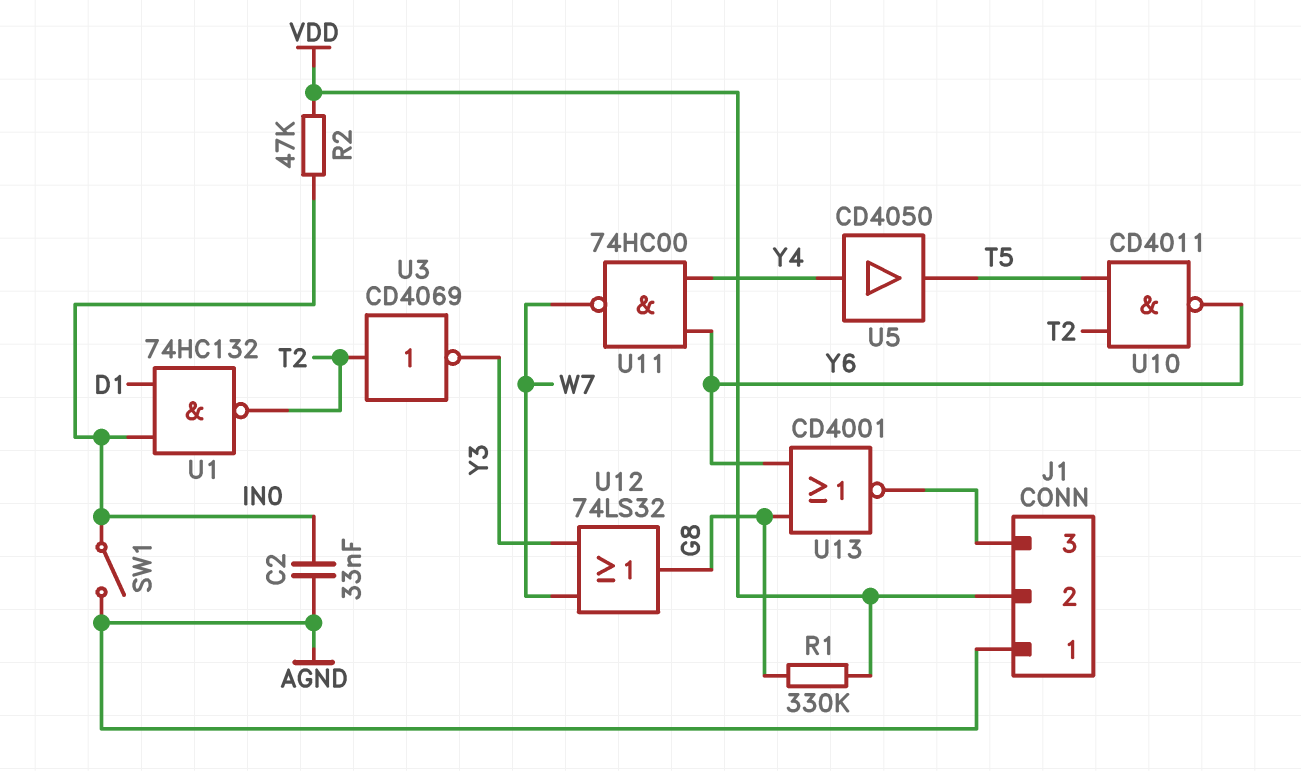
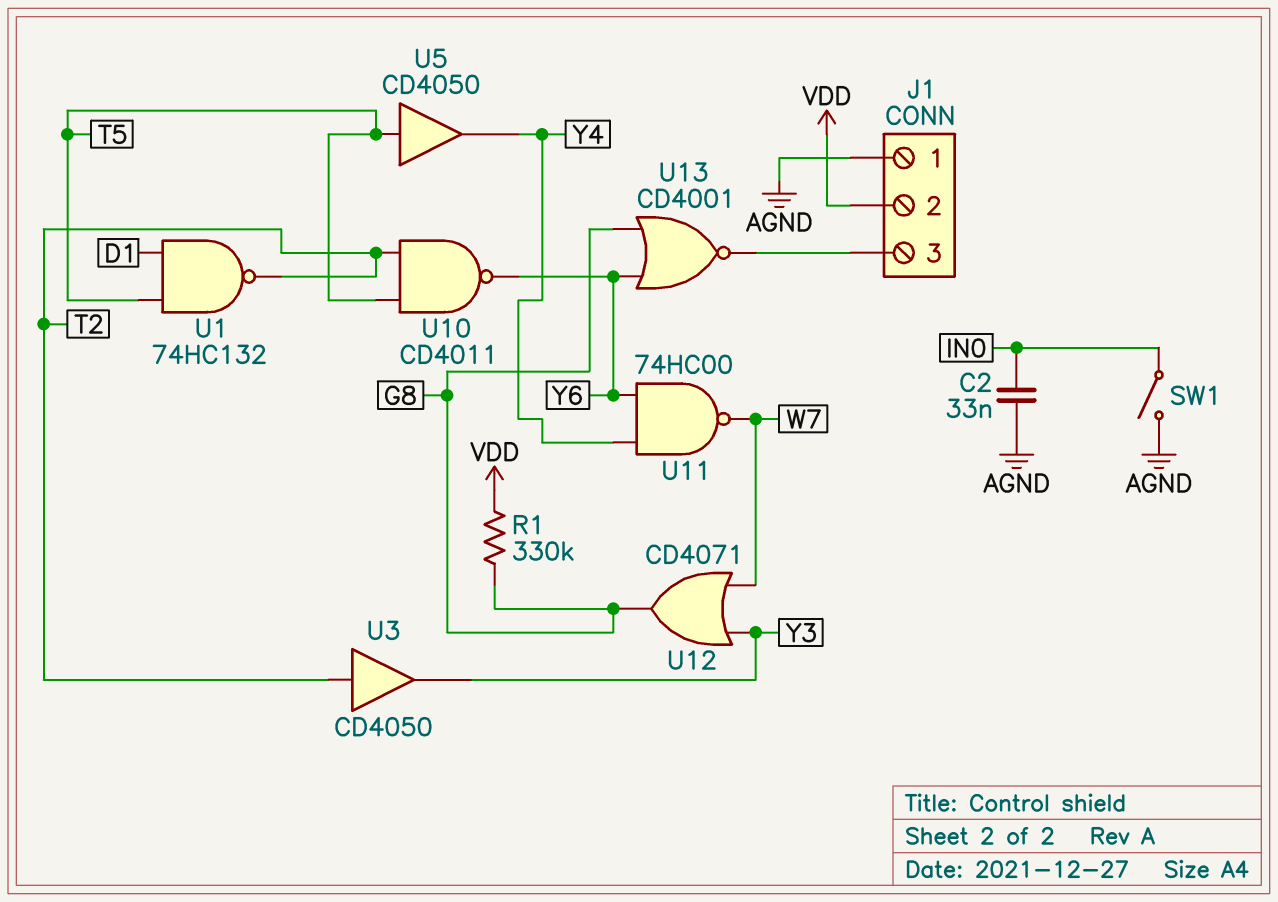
R2: 47k (IN0, VDD) -> none
U1: NAND 74HC132 (in D1, in IN0, out T2) -> NAND 74HC132 (in D1, in T5, out T2)
U3: NOT CD4069 (in T2, out Y3) -> buffer CD4050 (in T2, out Y3)
U5: buffer CD4050 (in Y4, out T5) -> buffer CD4050 (in T5, out Y4)
U12: OR 74LS32 (in W7, in Y3, out G8) -> OR CD4071 (in W7, in Y3, out G8)

